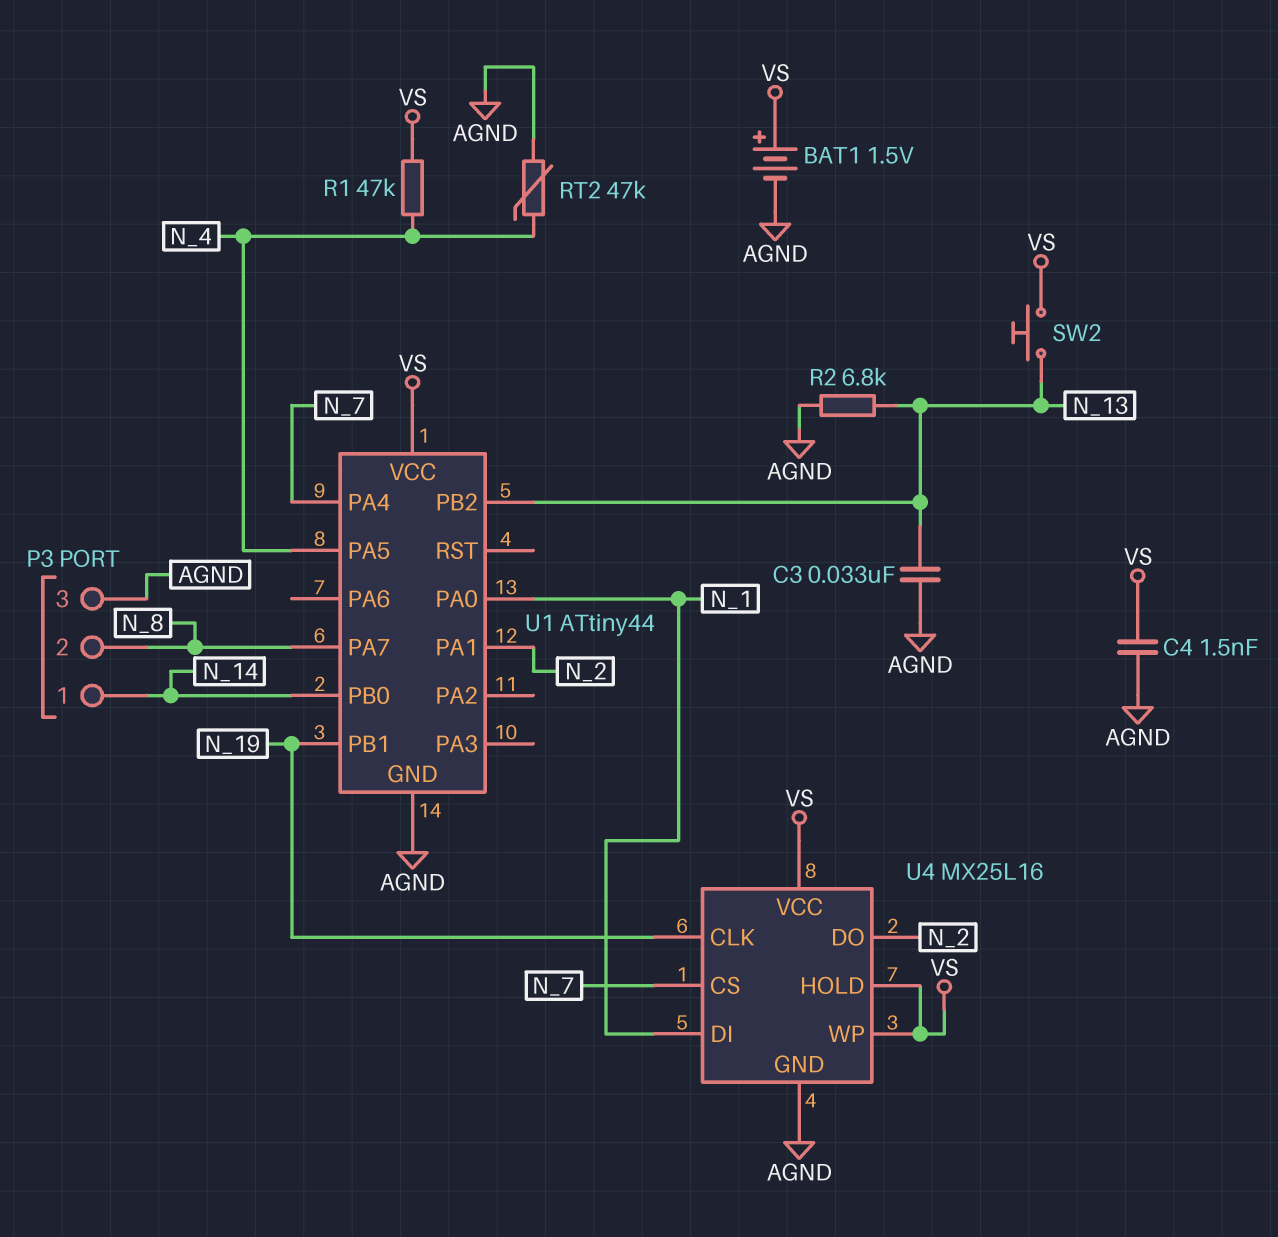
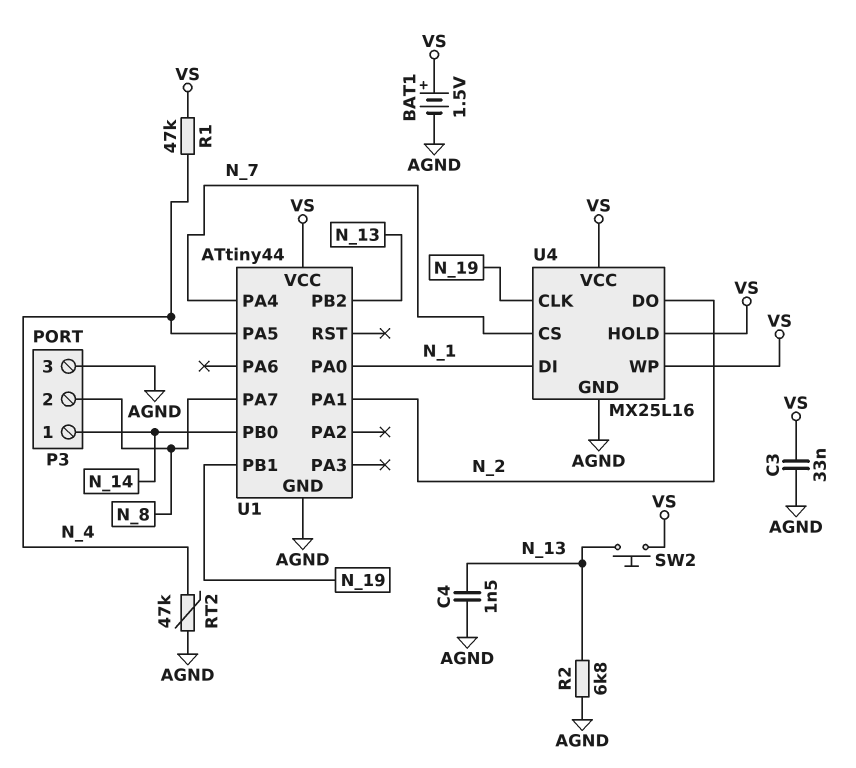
C3: 33nF (AGND, N_13) -> 33nF (AGND, VS)
C4: 1.5nF (AGND, VS) -> 1.5nF (AGND, N_13)

